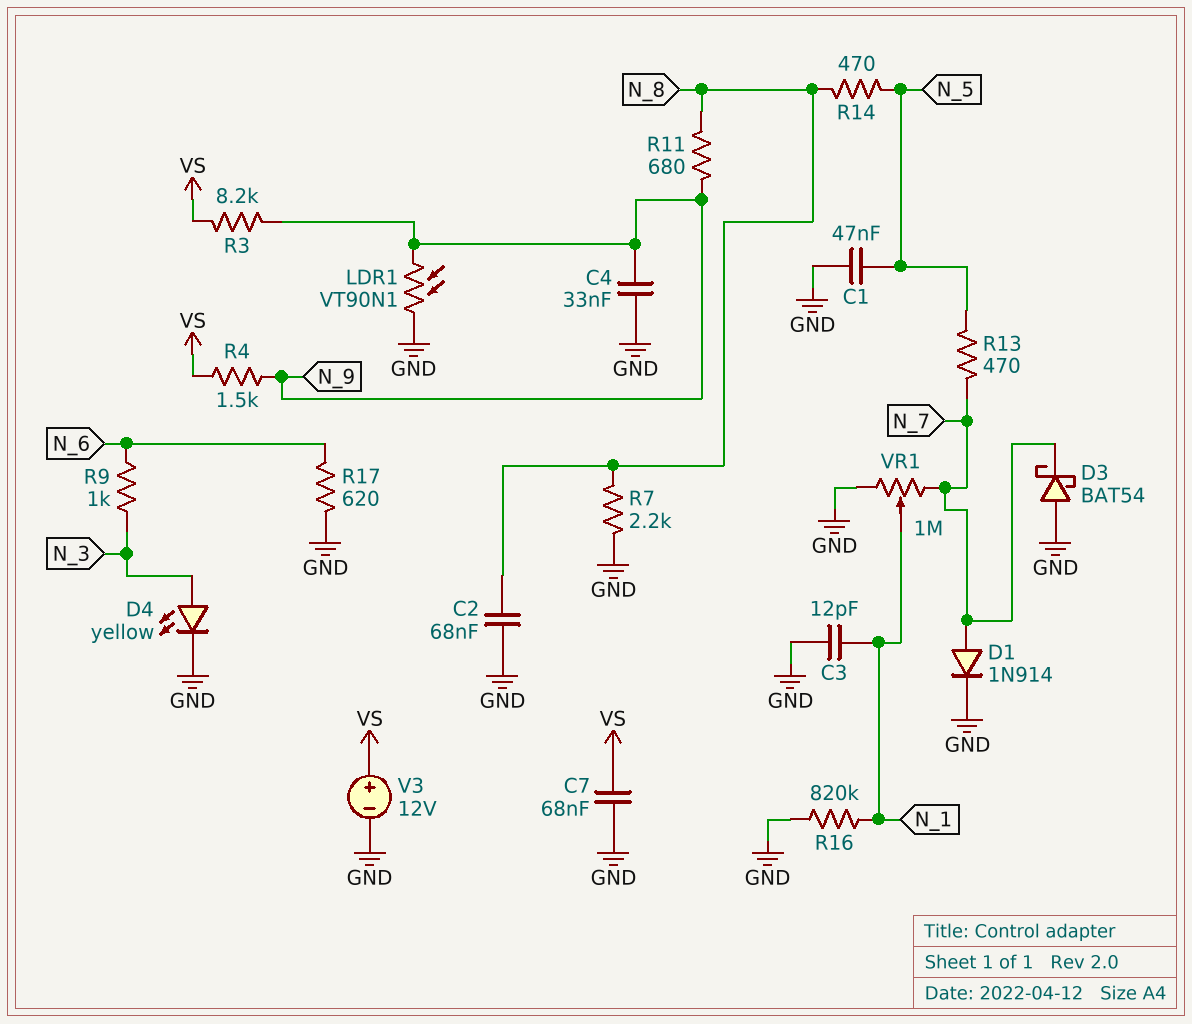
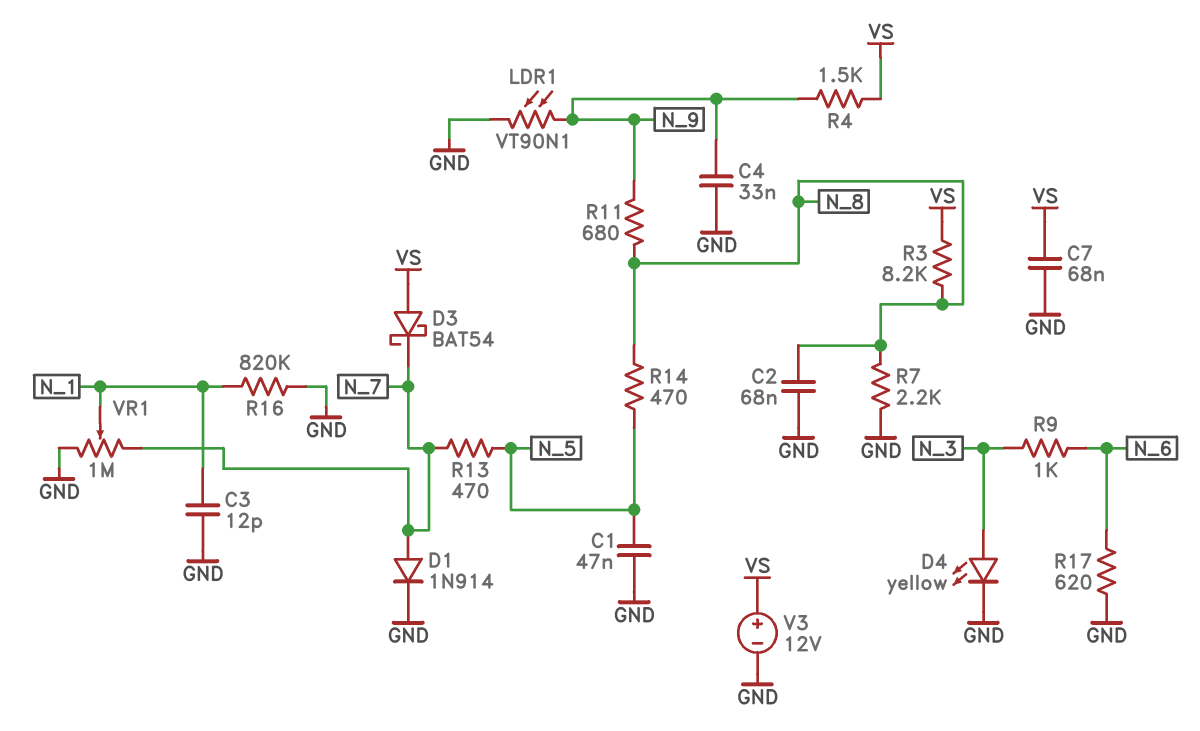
D3: schottky BAT54 (A GND, K N_7) -> schottky BAT54 (A VS, K N_7)
R3: 8.2k (N_9, VS) -> 8.2k (N_8, VS)

